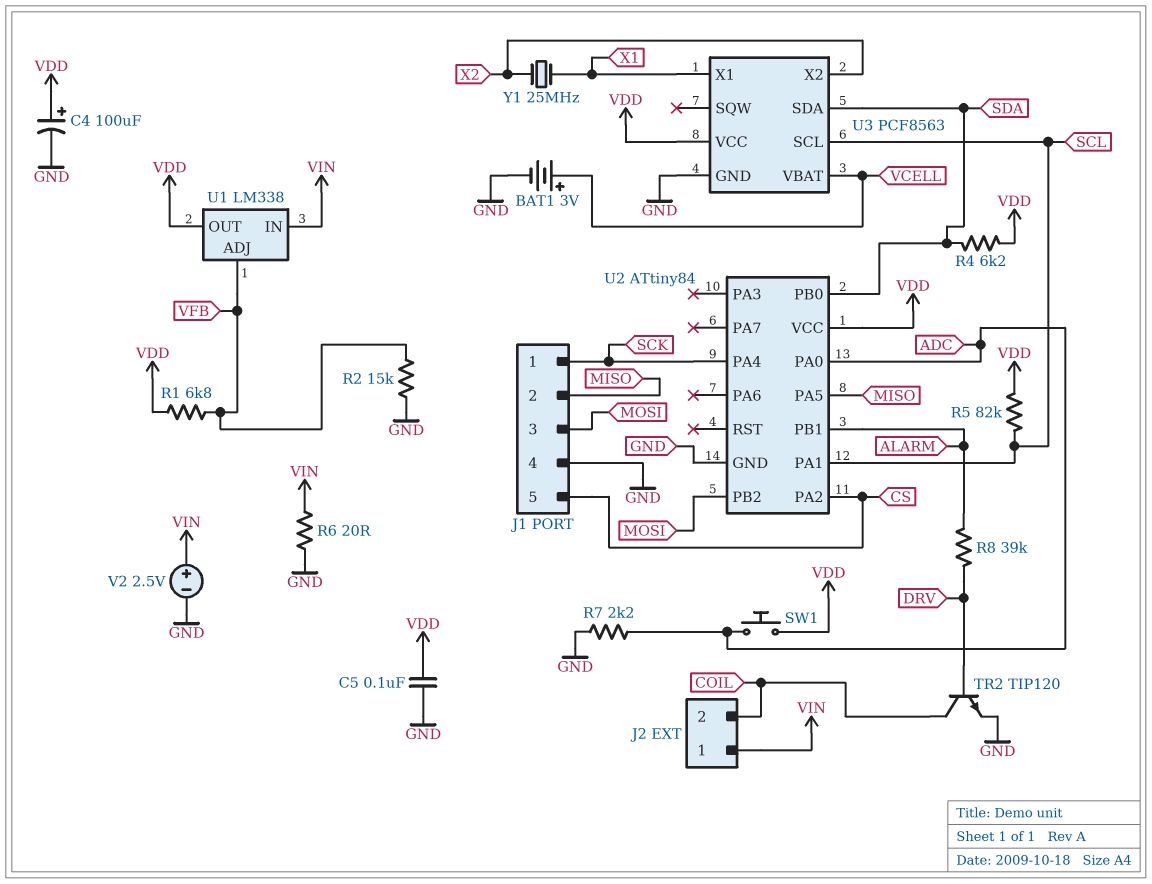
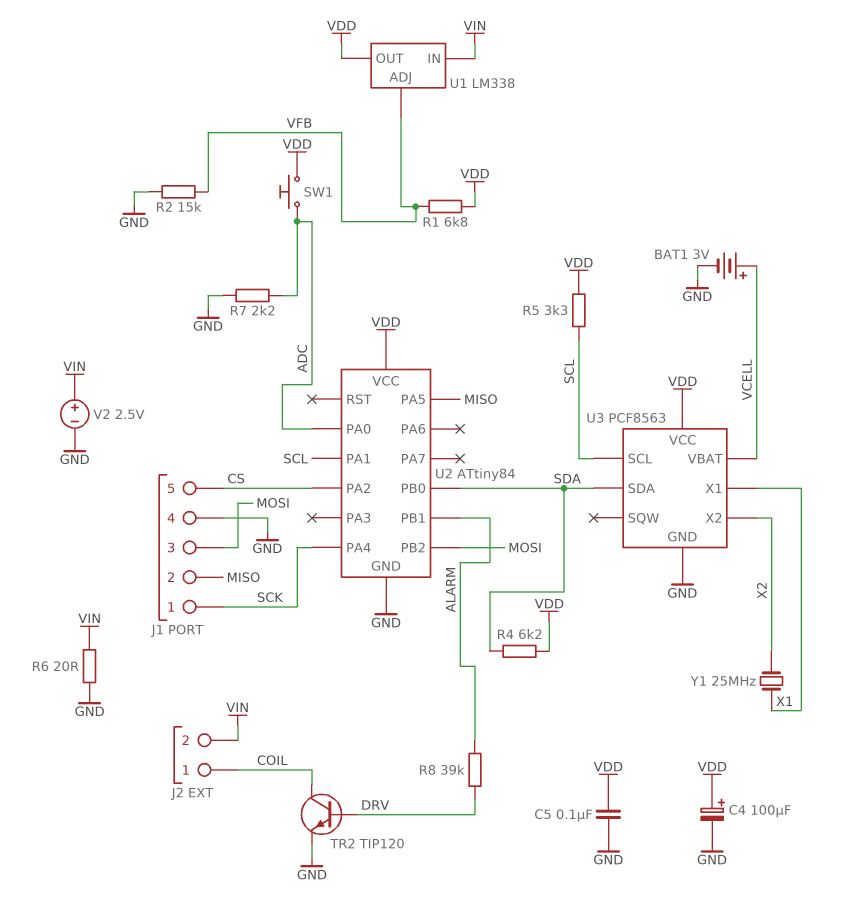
J2 pin 1: VIN -> COIL
J2 pin 2: COIL -> VIN
R5: 82k (SCL, VDD) -> 3.3k (SCL, VDD)

